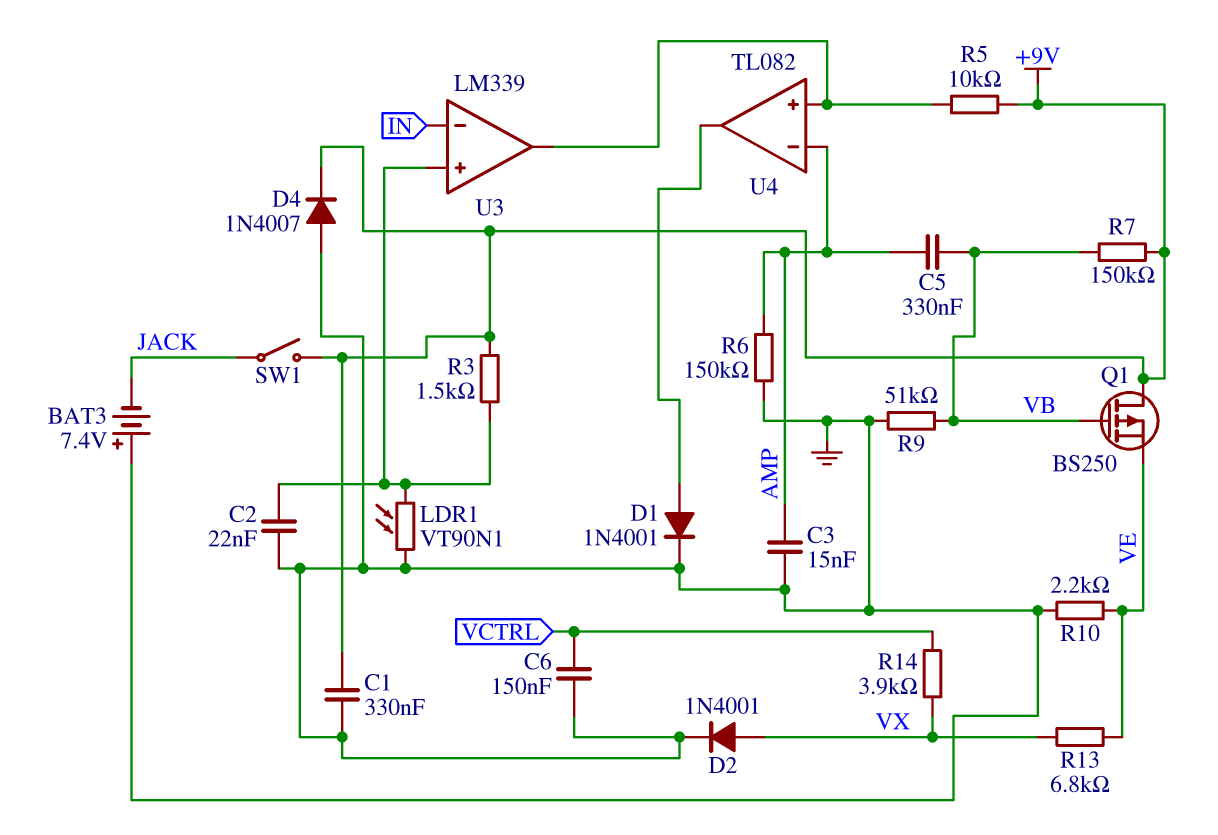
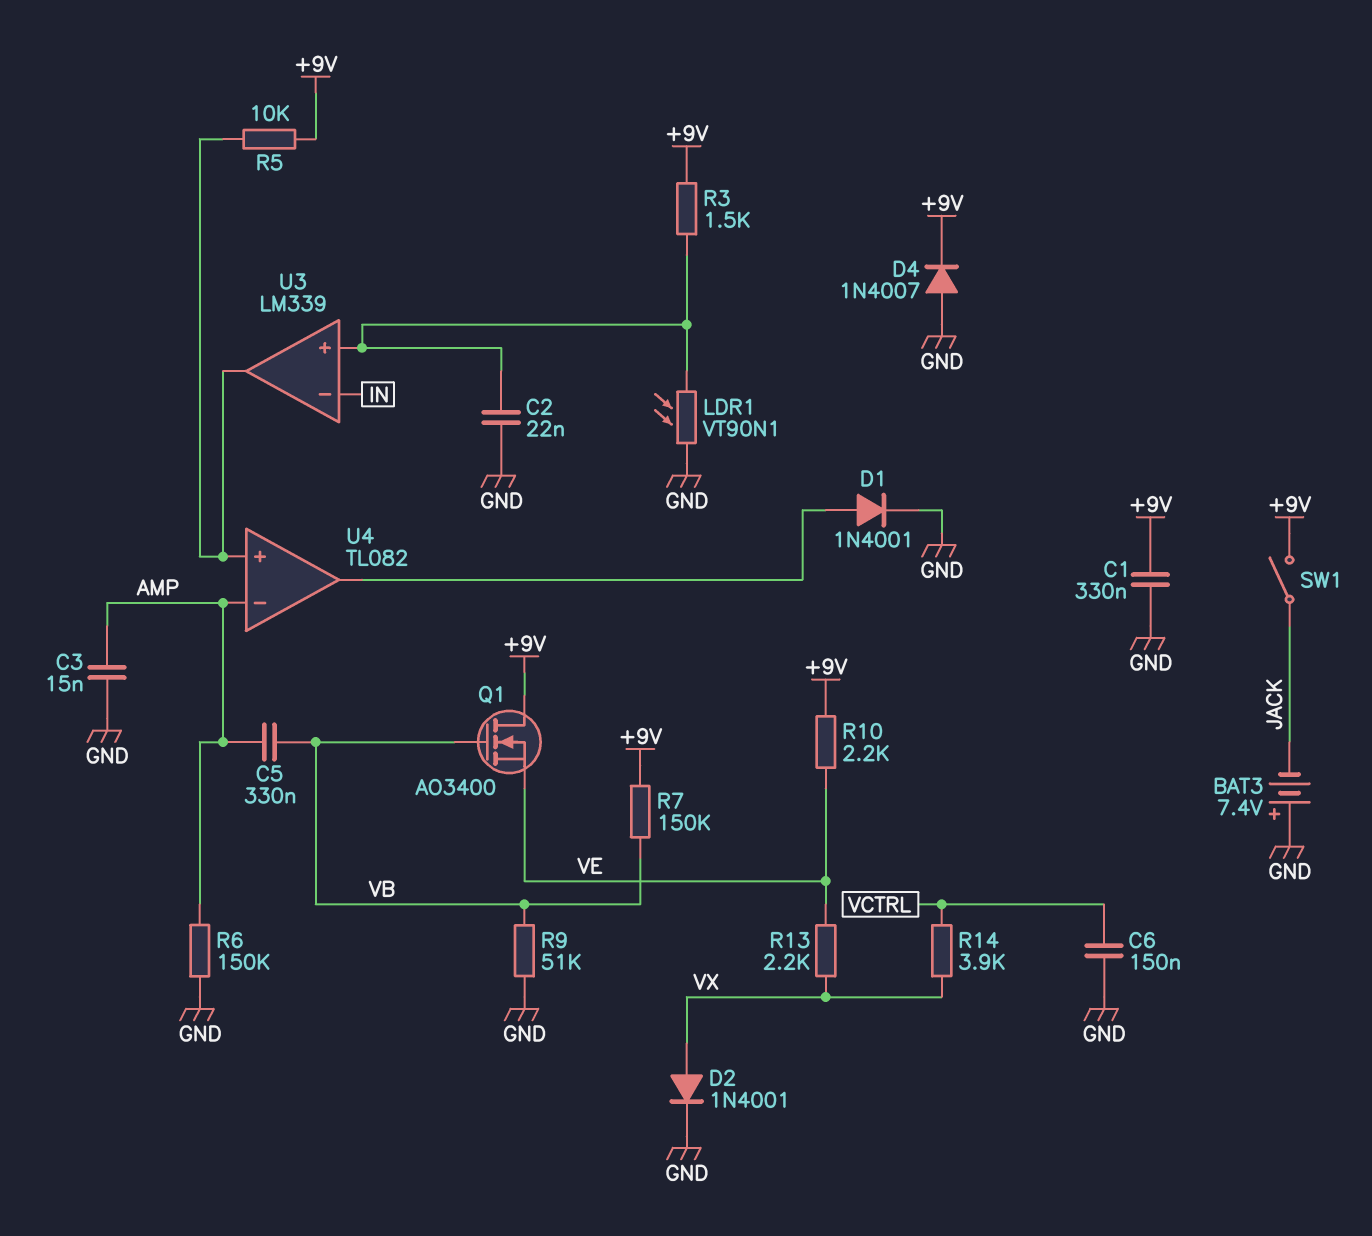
Q1: PMOS BS250 (G VB, D +9V, S VE) -> NMOS AO3400 (G VB, D +9V, S VE)
R10: 2.2k (GND, VE) -> 2.2k (+9V, VE)
R13: 6.8k (VE, VX) -> 2.2k (VE, VX)

